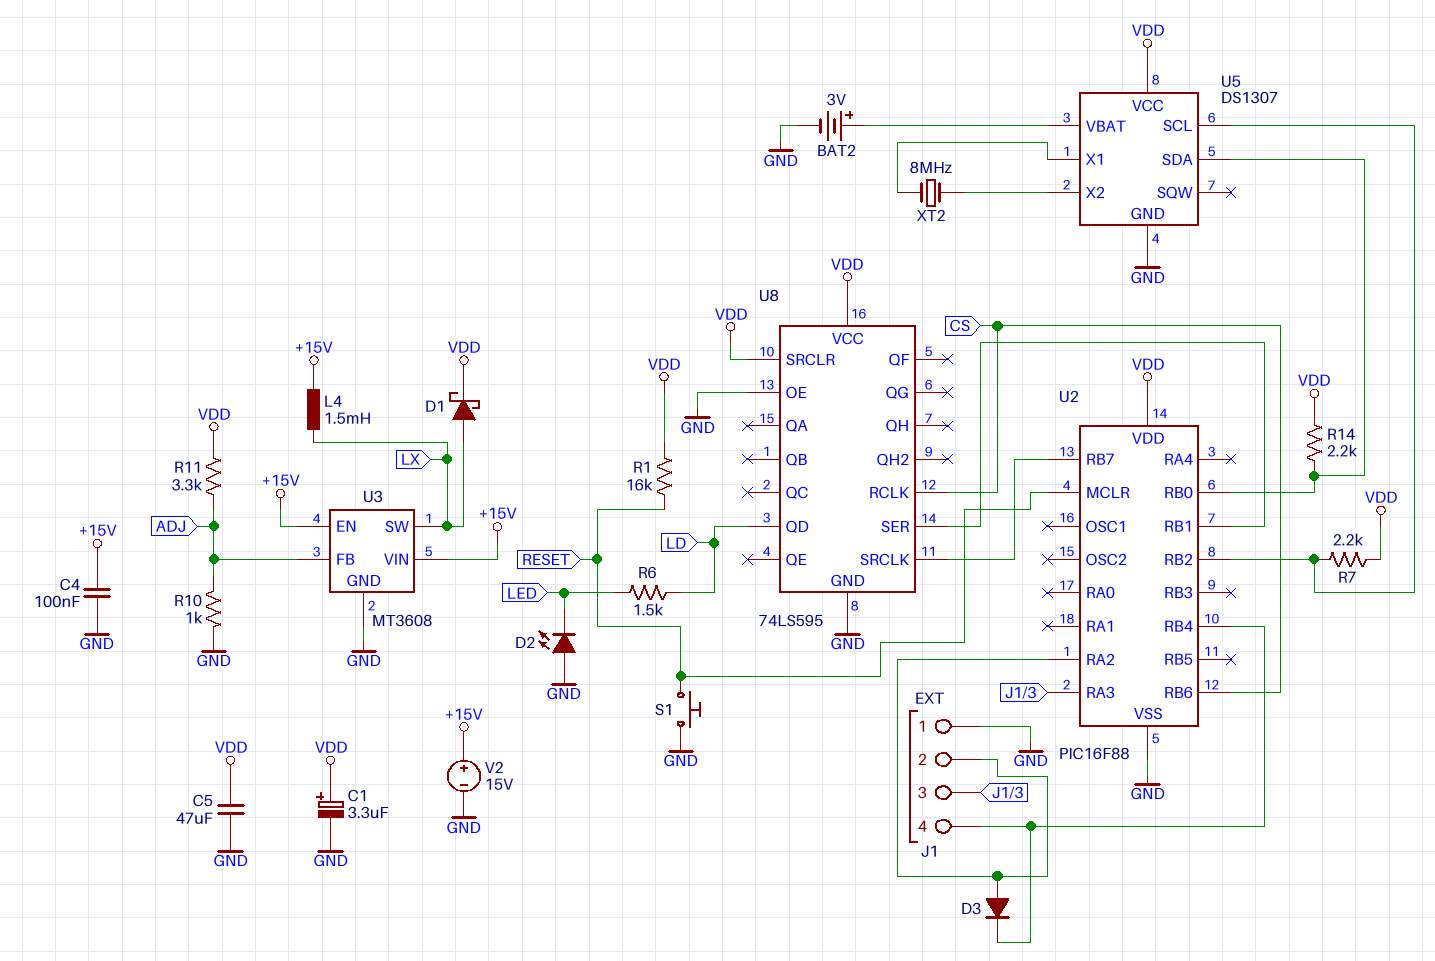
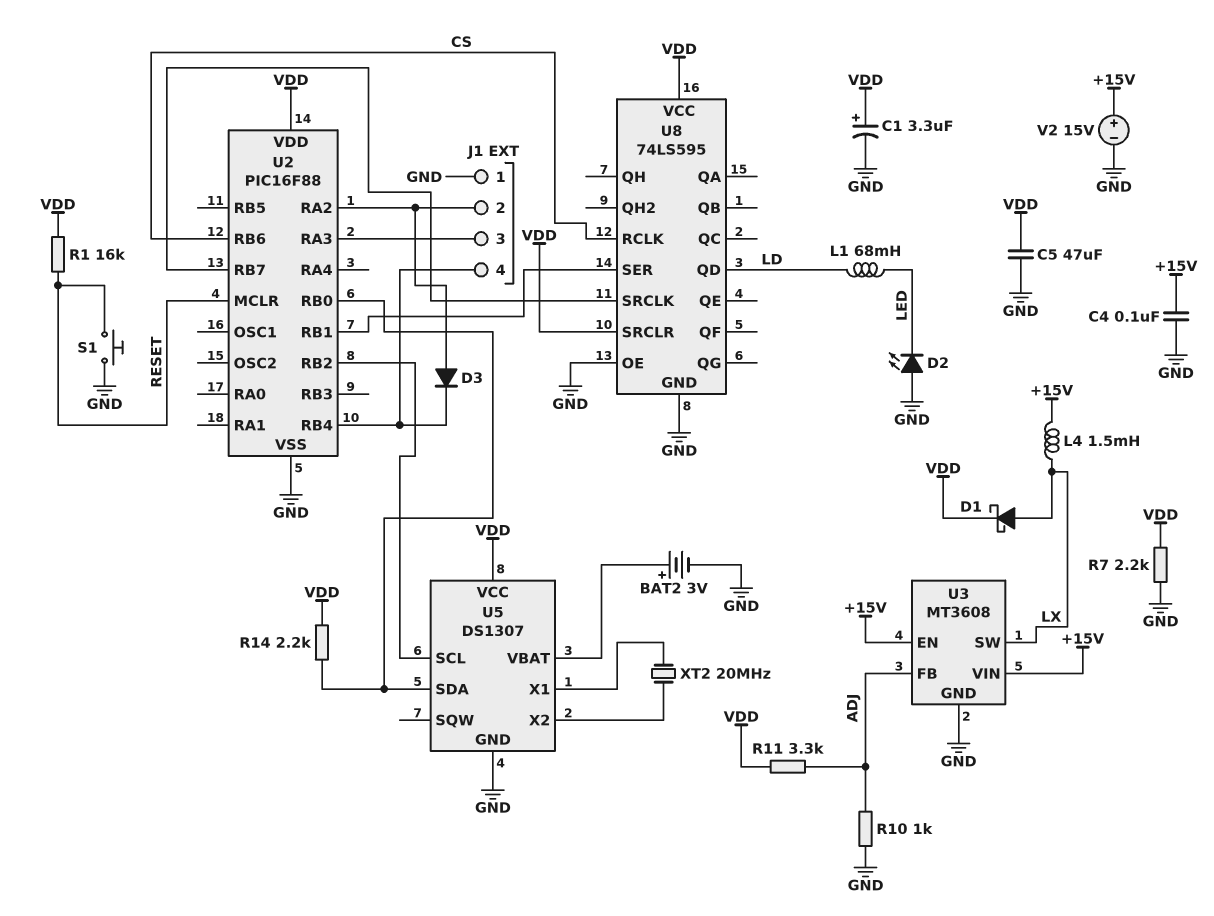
L1: none -> 68mH (LD, LED)
R6: 1.5k (LD, LED) -> none
R7: 2.2k (U2/RB2, VDD) -> 2.2k (GND, VDD)
XT2: 8MHz (U5/X1, U5/X2) -> 20MHz (U5/X1, U5/X2)

